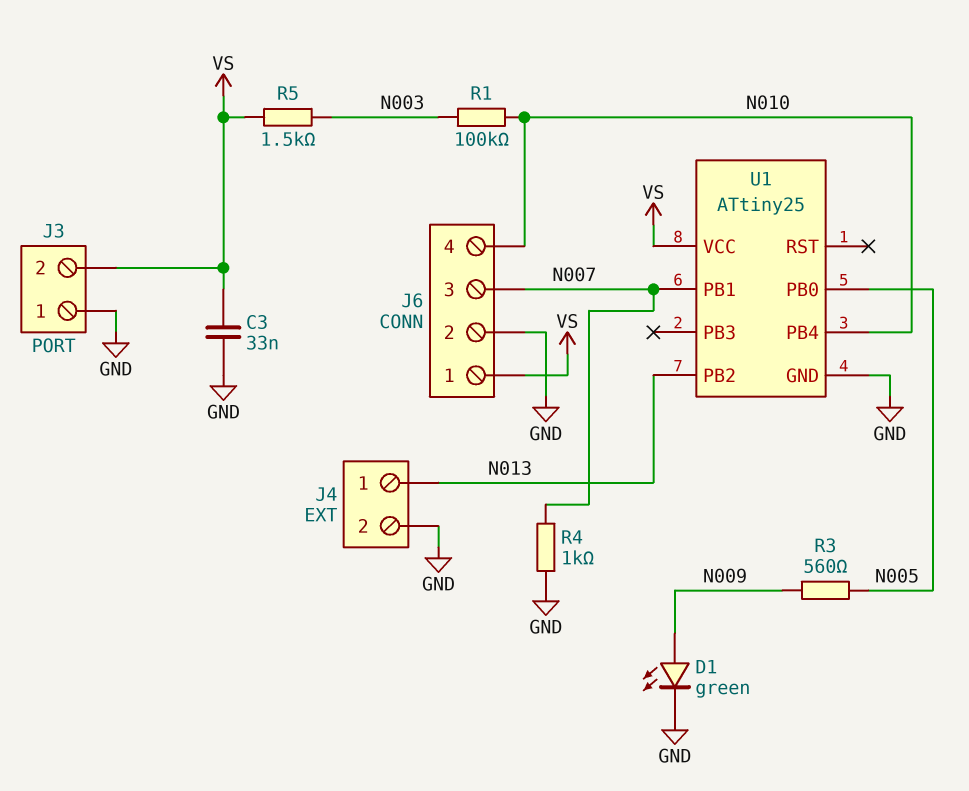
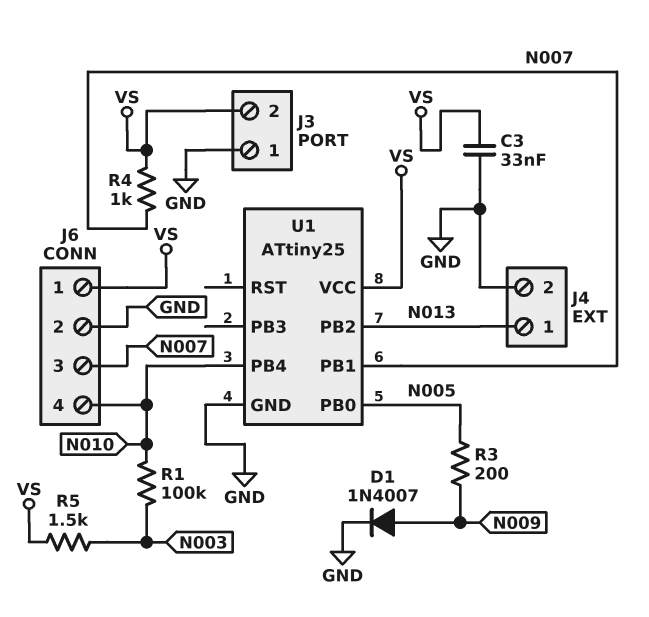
D1: LED green (A N009, K GND) -> diode 1N4007 (A N009, K GND)
R3: 560 (N005, N009) -> 200 (N005, N009)
R4: 1k (GND, N007) -> 1k (N007, VS)

